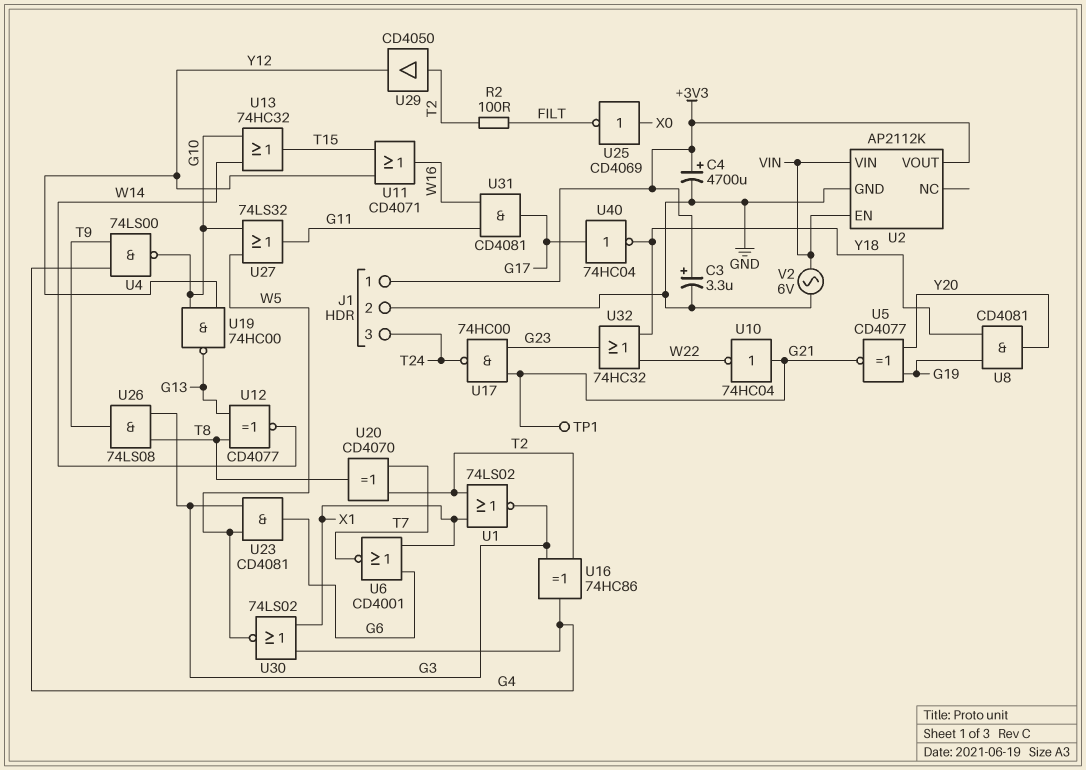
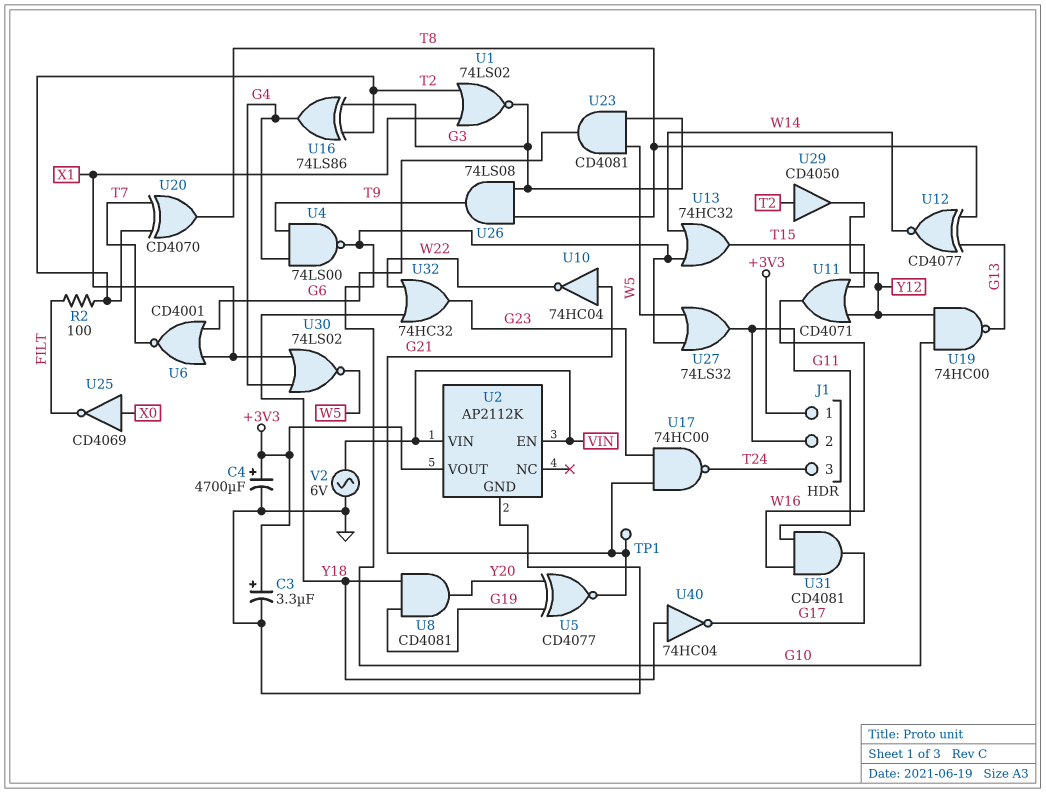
J1 pin 2: GND -> G11
U16: XOR 74HC86 (in G3, in T2, out G4) -> XOR 74LS86 (in G3, in T2, out G4)
U40: NOT 74HC04 (in G17, out Y18) -> NOT 74HC04 (in Y18, out G17)

